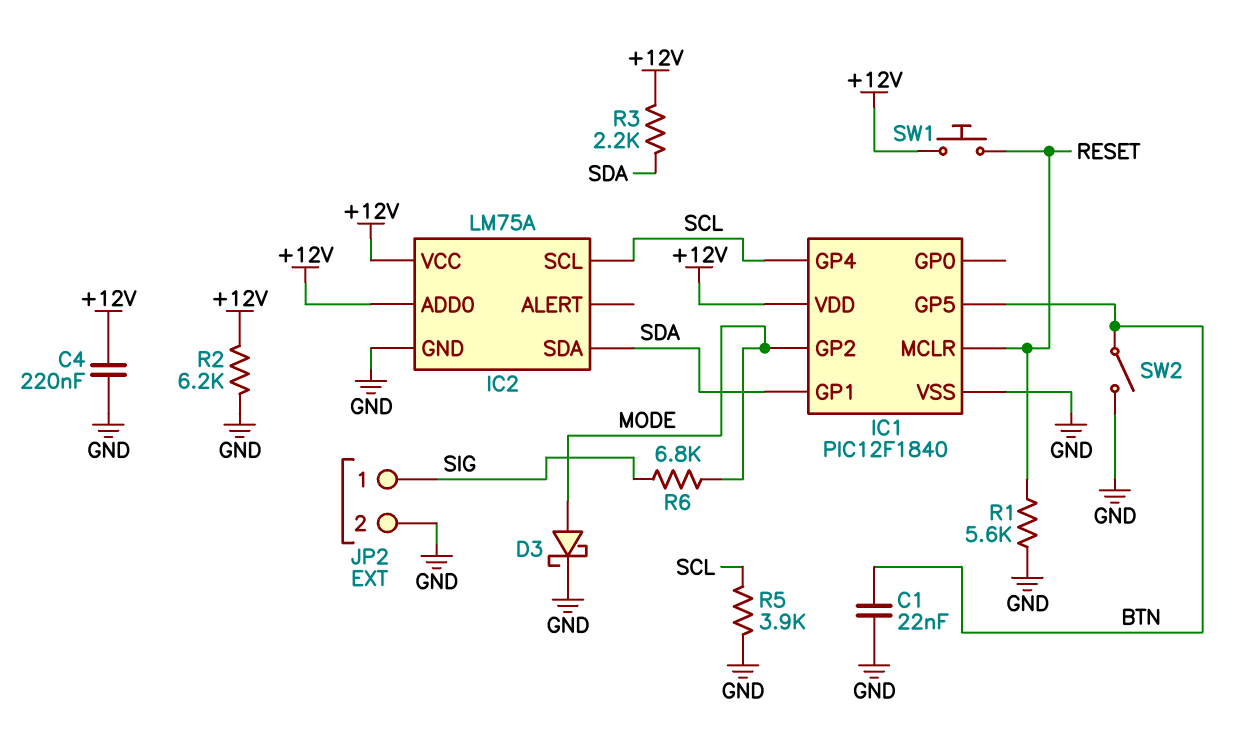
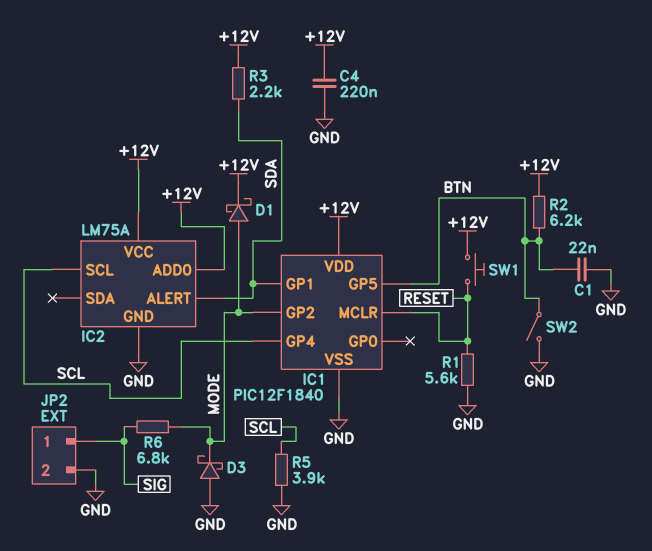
D1: none -> schottky (A MODE, K +12V)
D3: schottky (A MODE, K GND) -> schottky (A GND, K MODE)
IC2 pin ALERT: none -> SDA
IC2 pin SDA: SDA -> none
R2: 6.2k (+12V, GND) -> 6.2k (+12V, BTN)

